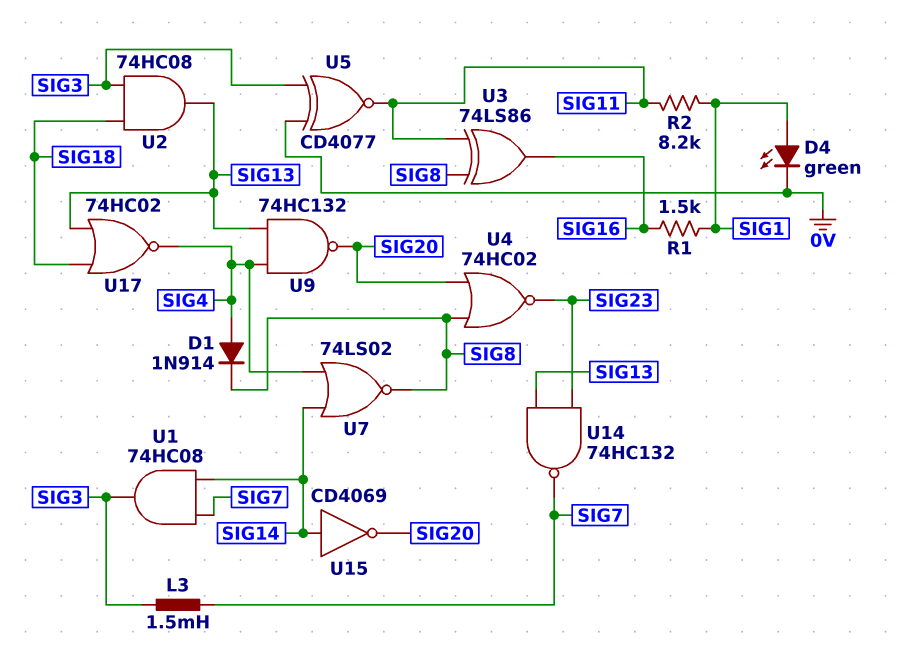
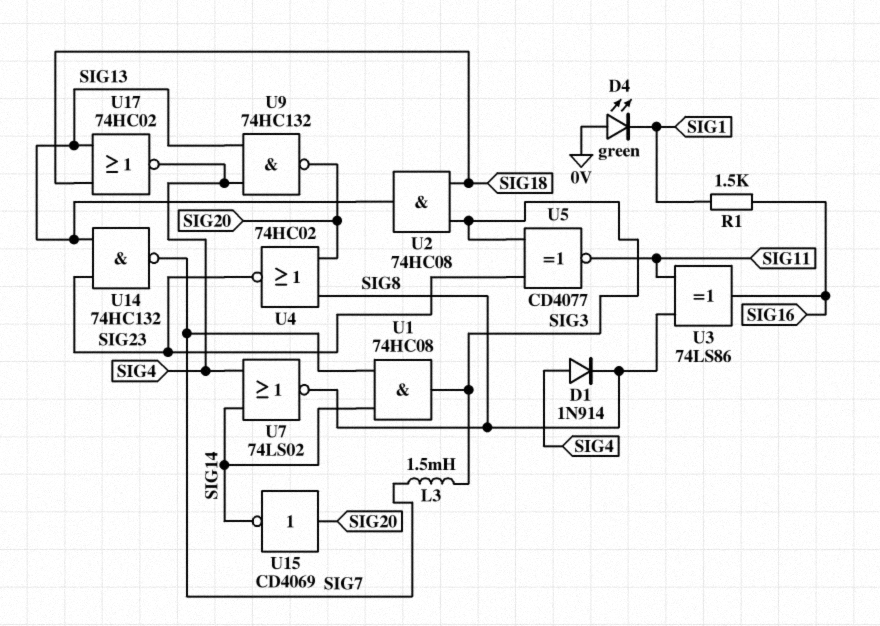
D4: LED green (A SIG1, K 0V) -> LED green (A 0V, K SIG1)
R2: 8.2k (SIG1, SIG11) -> none
U5: XNOR CD4077 (in 0V, in SIG3, out SIG11) -> XNOR CD4077 (in SIG3, in SIG23, out SIG11)
U15: NOT CD4069 (in SIG14, out SIG20) -> NOT CD4069 (in SIG20, out SIG14)

